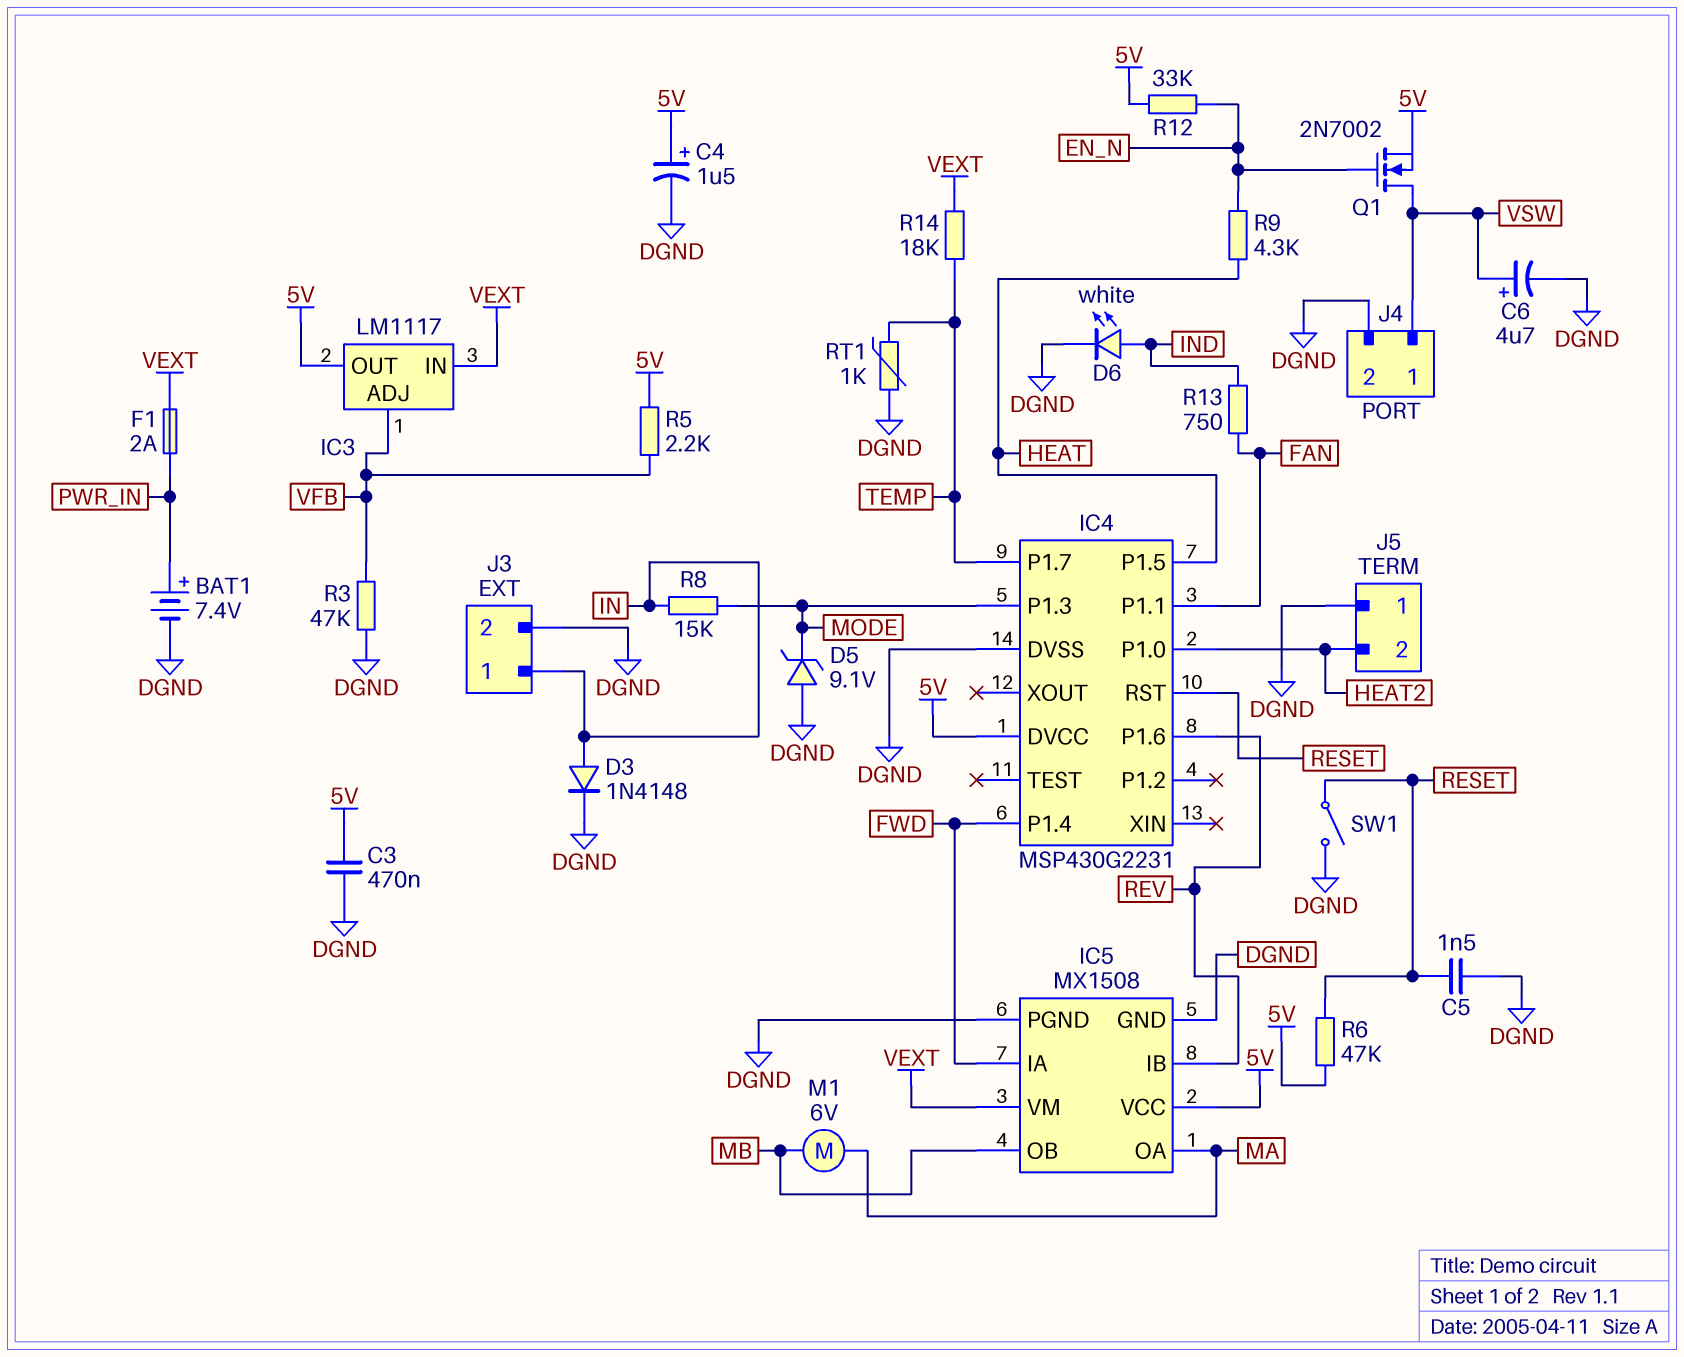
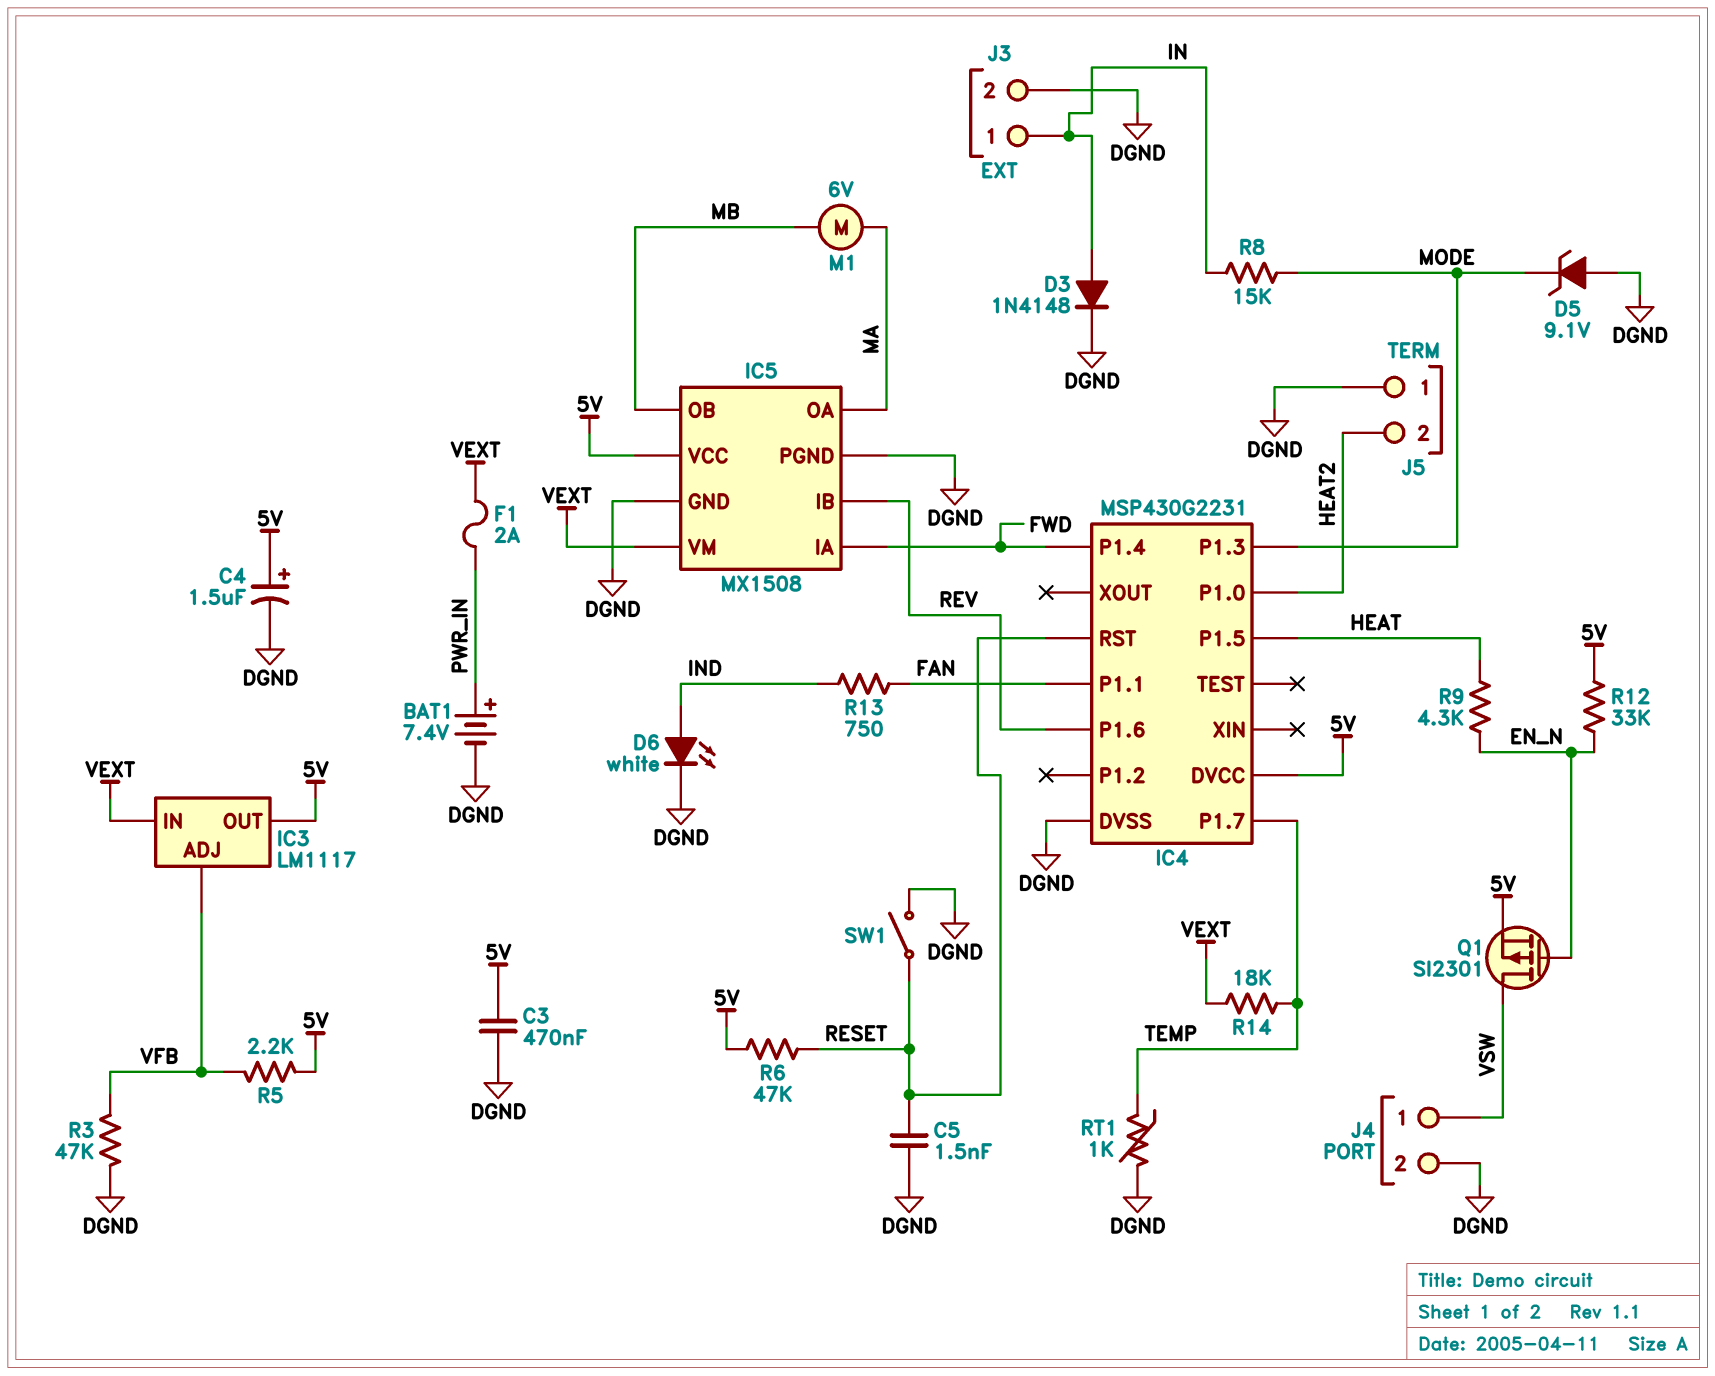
C6: 4.7uF (plus VSW, minus DGND) -> none
Q1: NMOS 2N7002 (G EN_N, D VSW, S 5V) -> PMOS SI2301 (G EN_N, D VSW, S 5V)

